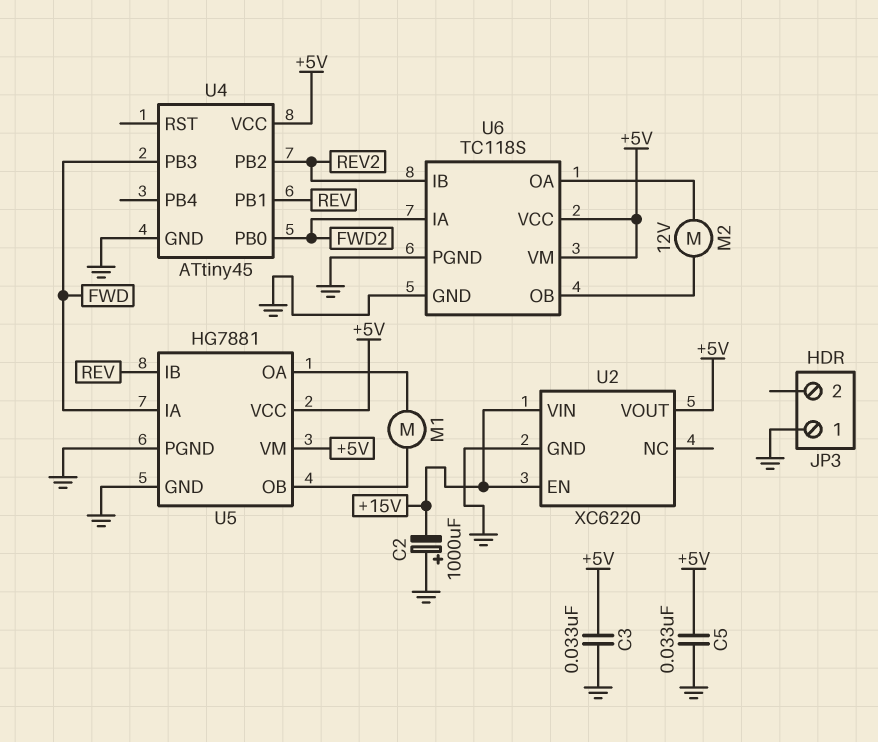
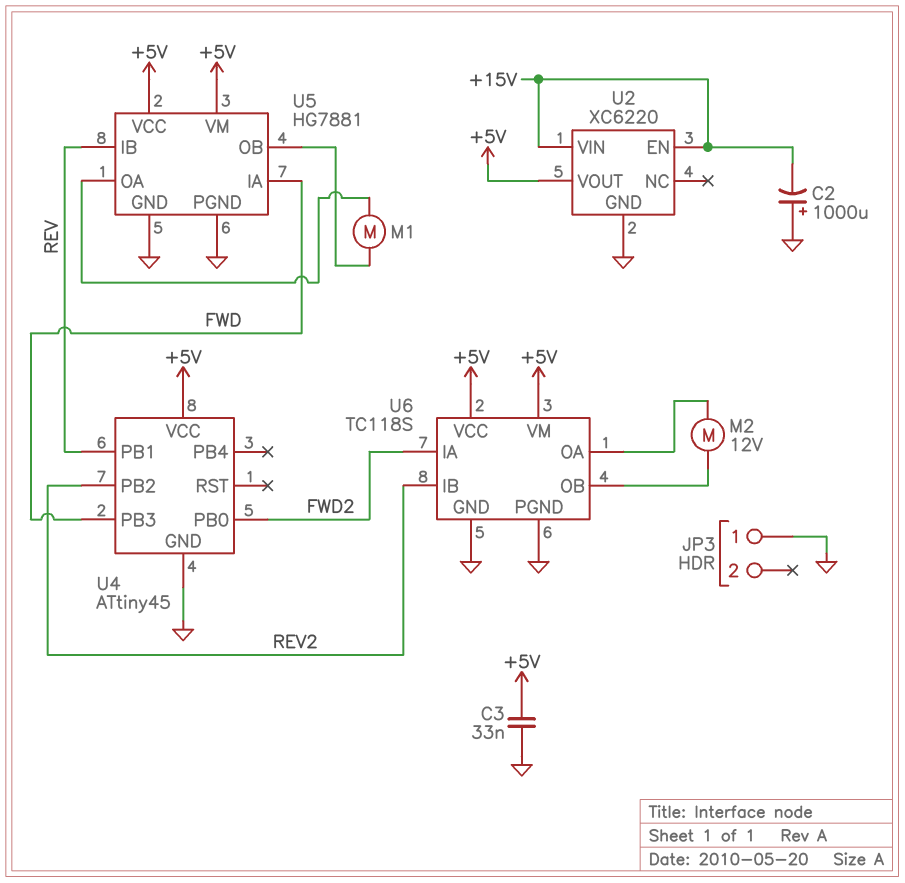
C5: 33nF (+5V, GND) -> none

